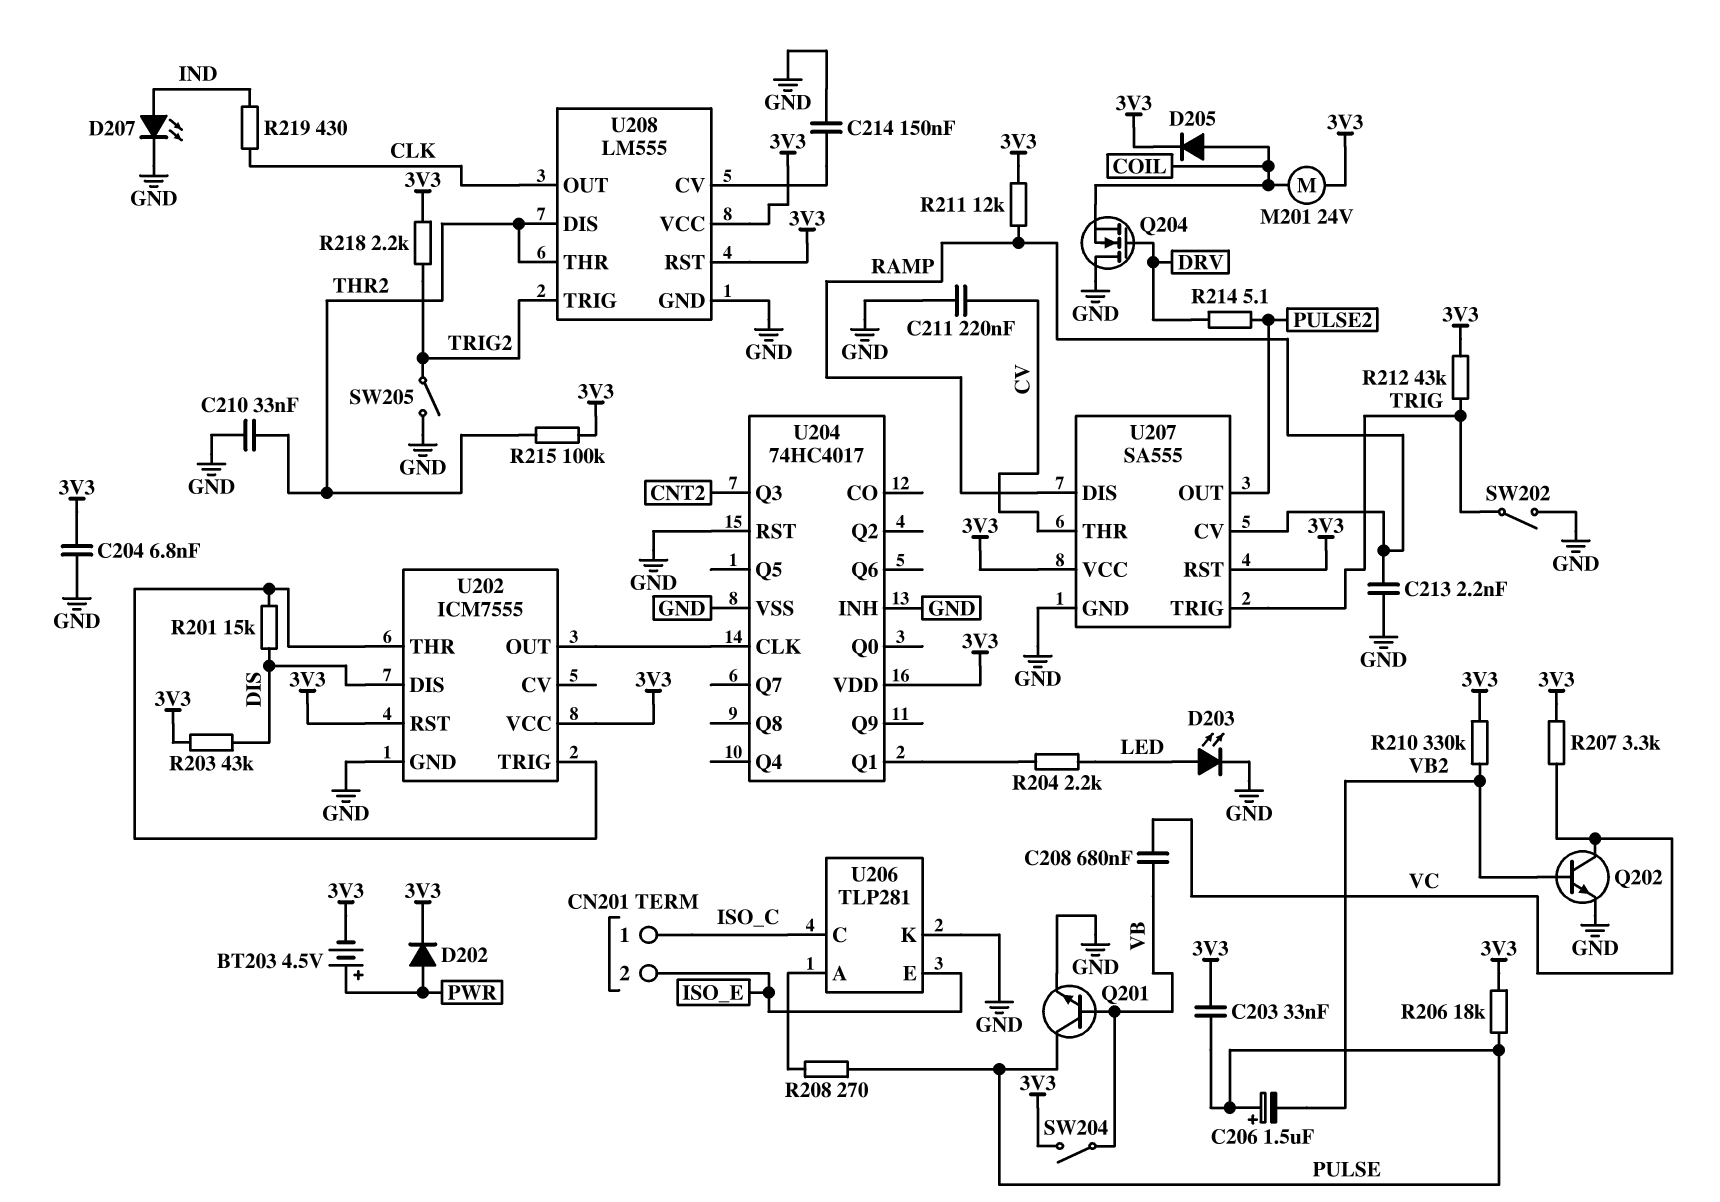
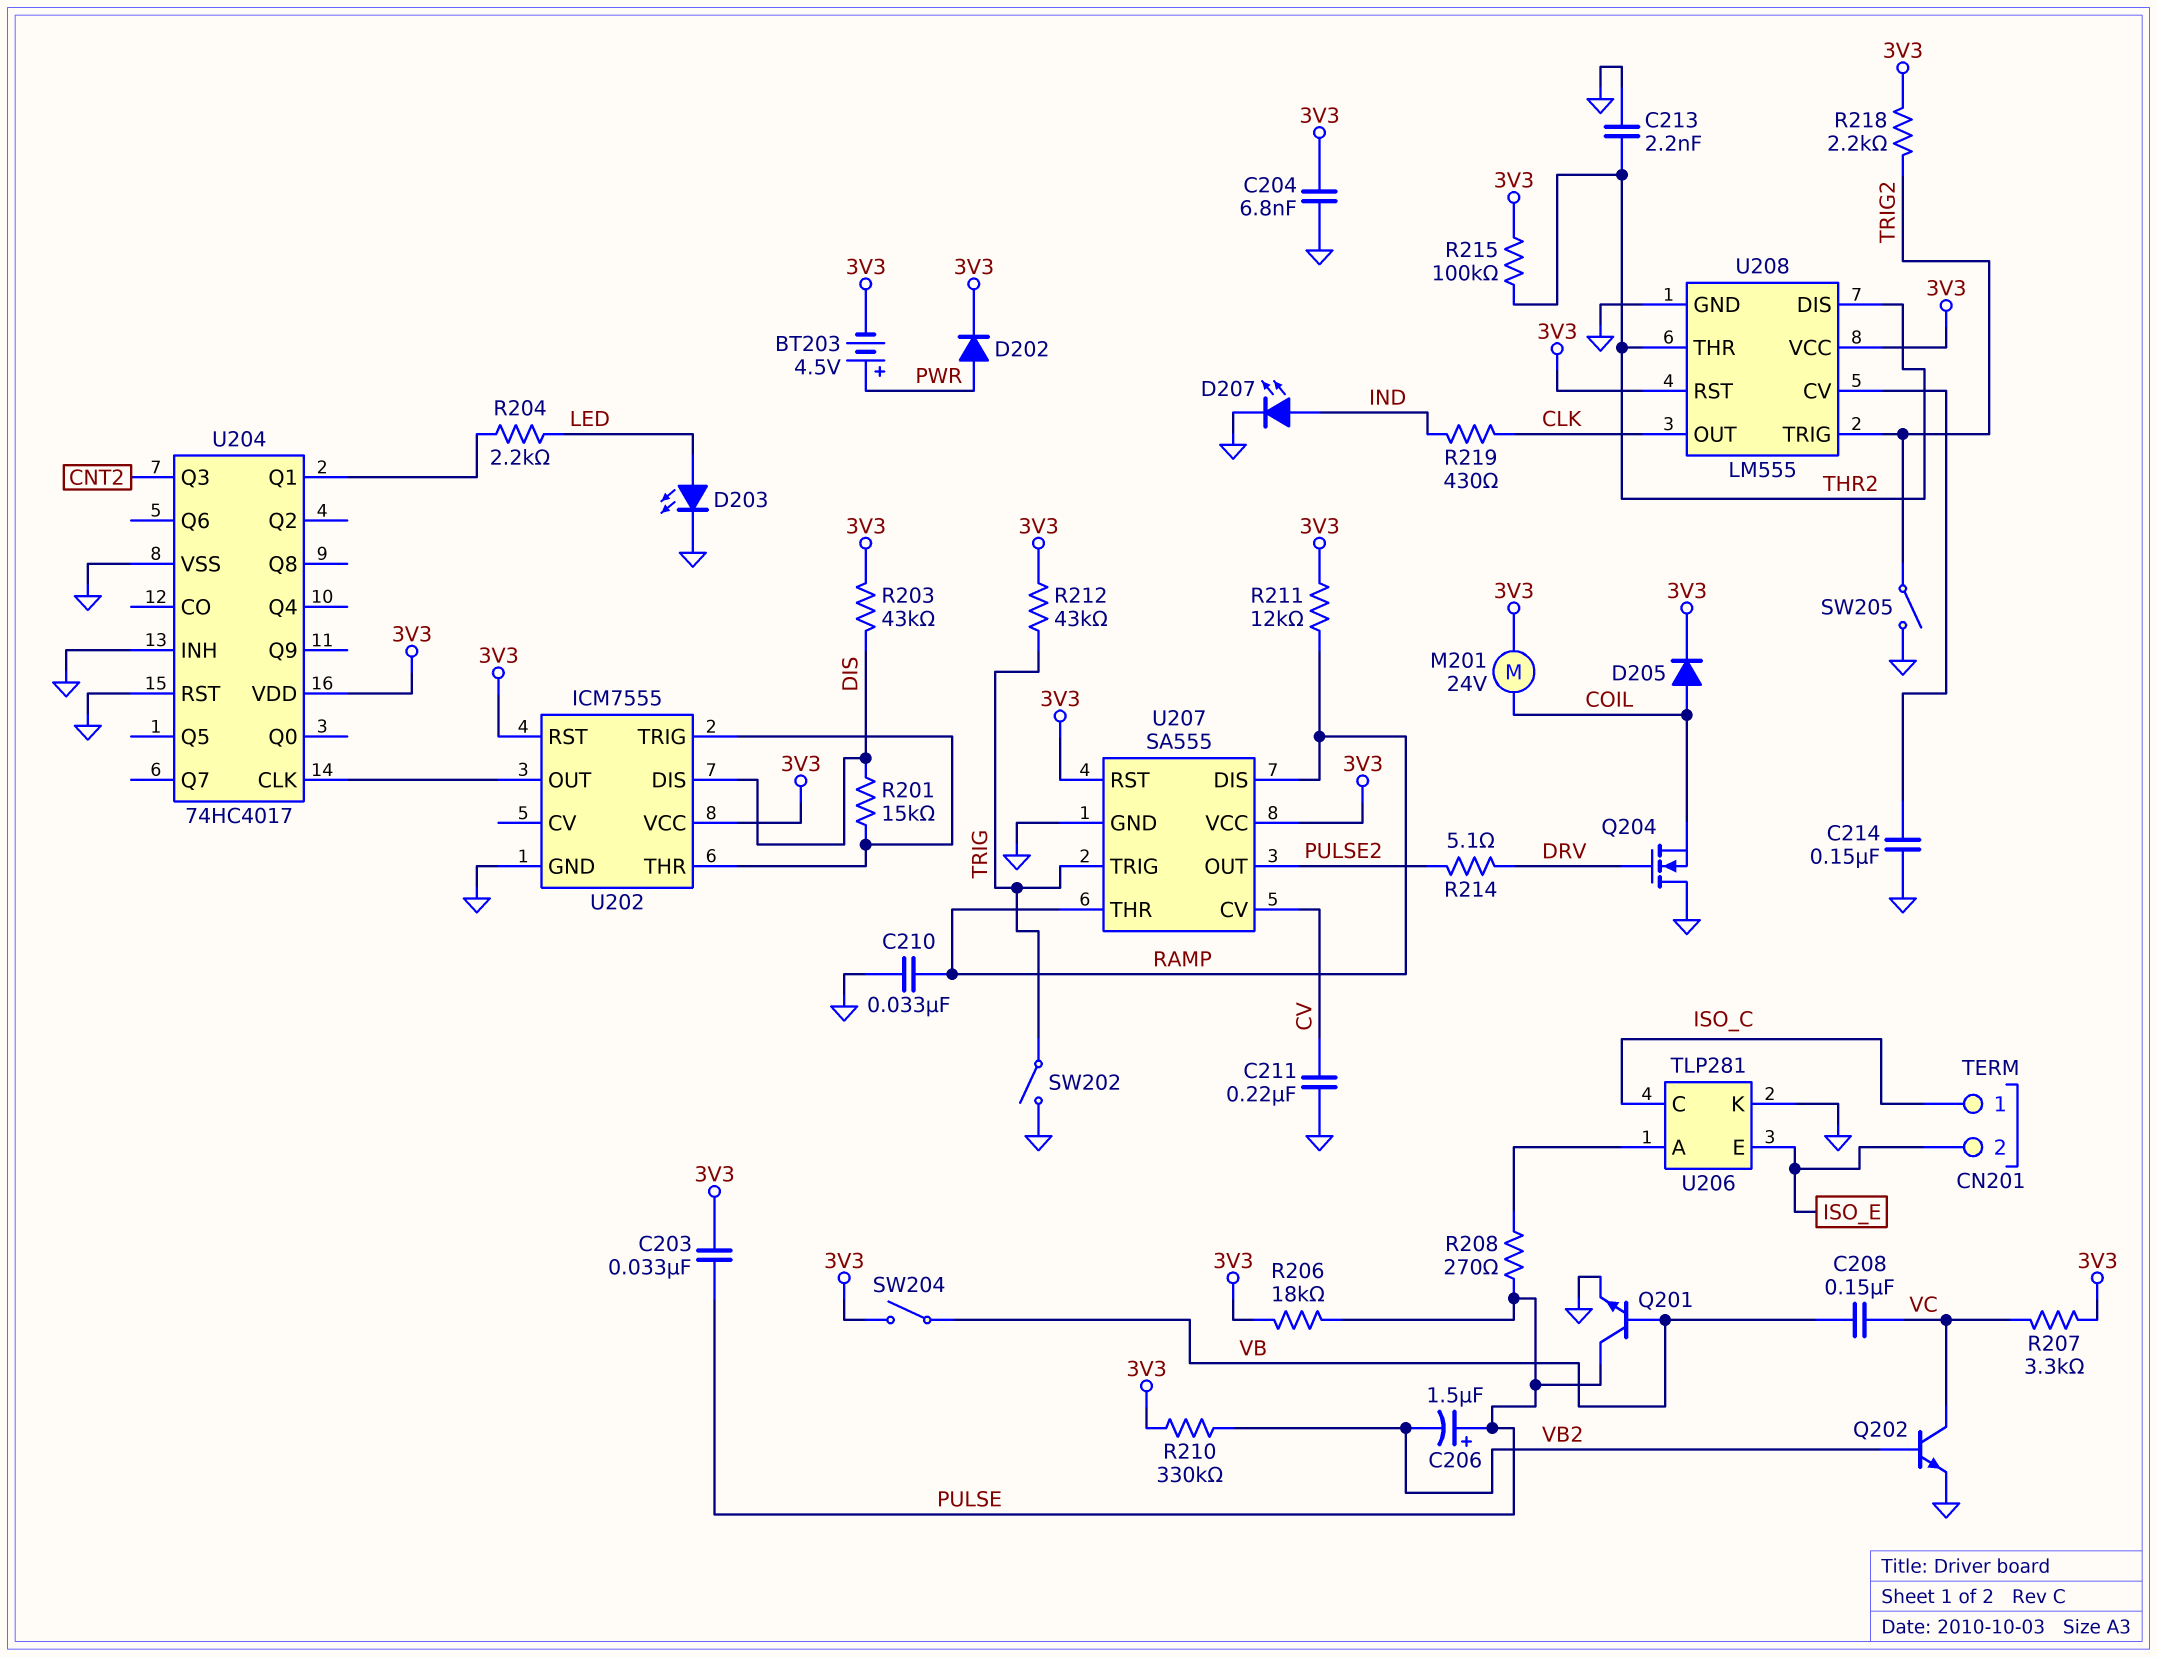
C208: 680nF (VB, VC) -> 150nF (VB, VC)
C210: 33nF (GND, THR2) -> 33nF (GND, RAMP)
C213: 2.2nF (GND, RAMP) -> 2.2nF (GND, THR2)
U207 pin CV: RAMP -> CV
U207 pin THR: CV -> RAMP

